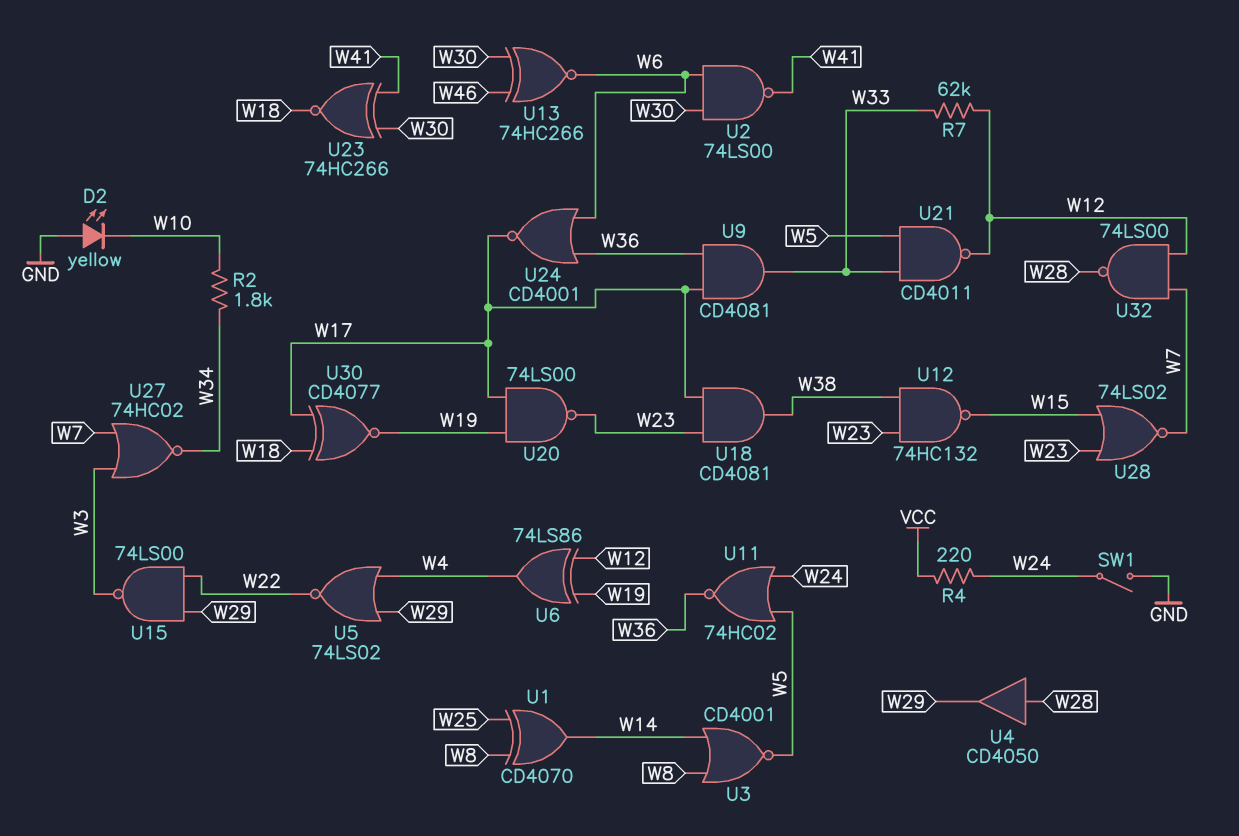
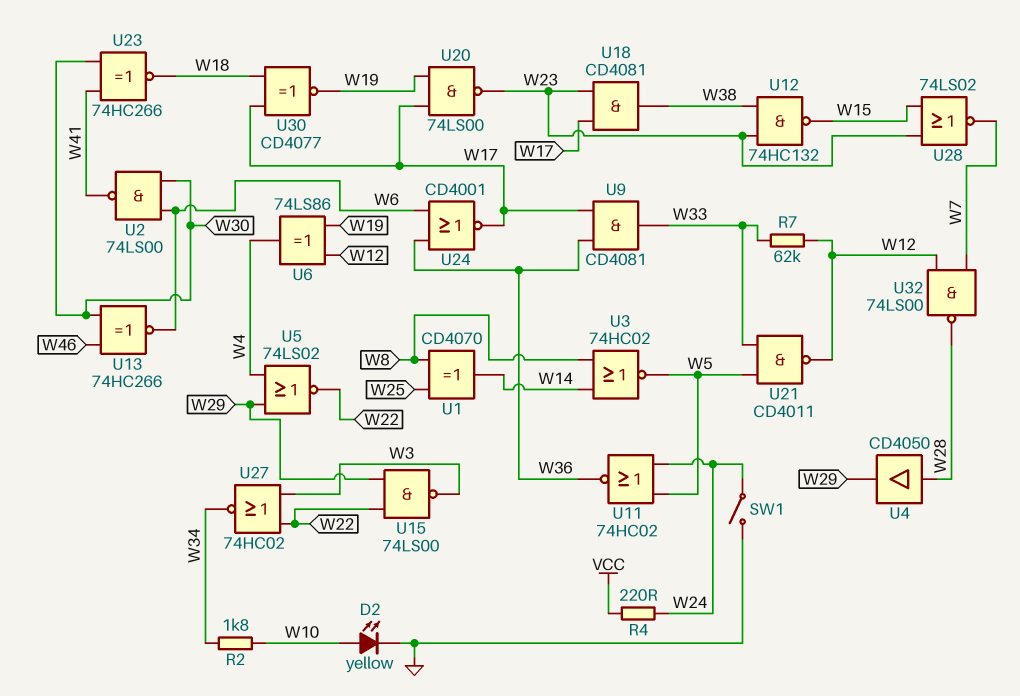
D2: LED yellow (A GND, K W10) -> LED yellow (A W10, K GND)
U3: NOR CD4001 (in W8, in W14, out W5) -> NOR 74HC02 (in W8, in W14, out W5)
U27: NOR 74HC02 (in W3, in W7, out W34) -> NOR 74HC02 (in W3, in W22, out W34)

